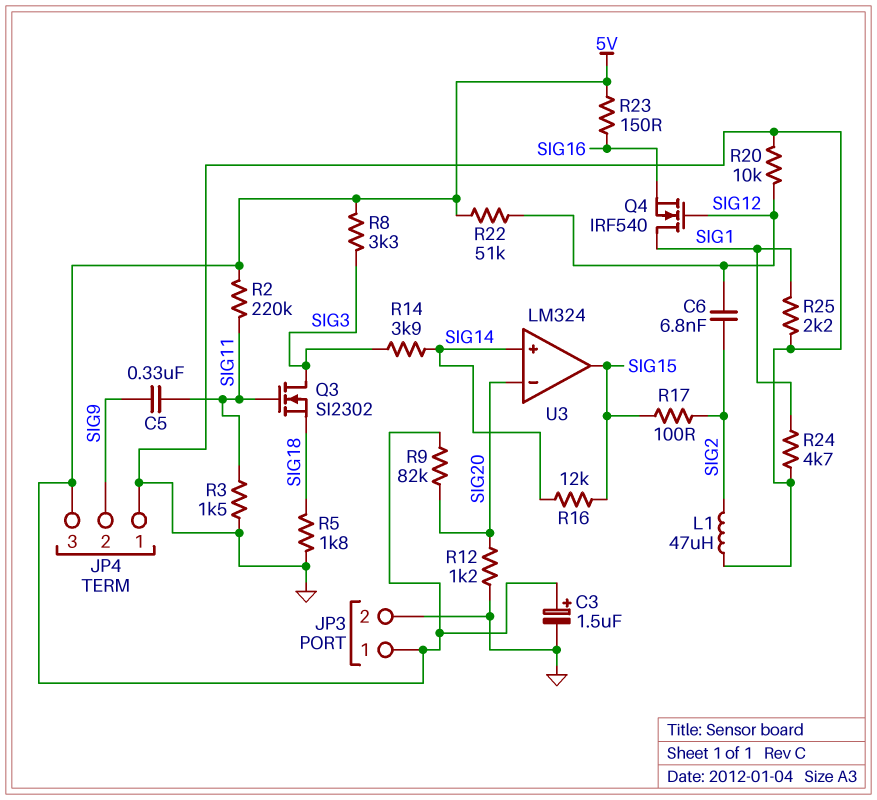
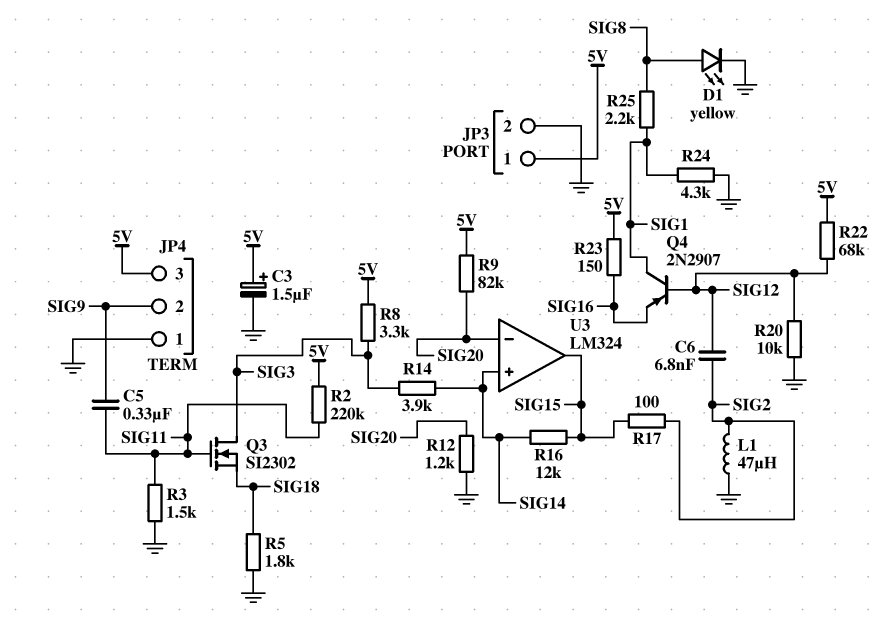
D1: none -> LED yellow (A SIG8, K GND)
Q4: NMOS IRF540 (G SIG12, D SIG1, S SIG16) -> PNP 2N2907 (B SIG12, C SIG1, E SIG16)
R22: 51k (5V, SIG12) -> 68k (5V, SIG12)
R24: 4.7k (GND, SIG1) -> 4.3k (GND, SIG1)
R25: 2.2k (GND, SIG1) -> 2.2k (SIG1, SIG8)

